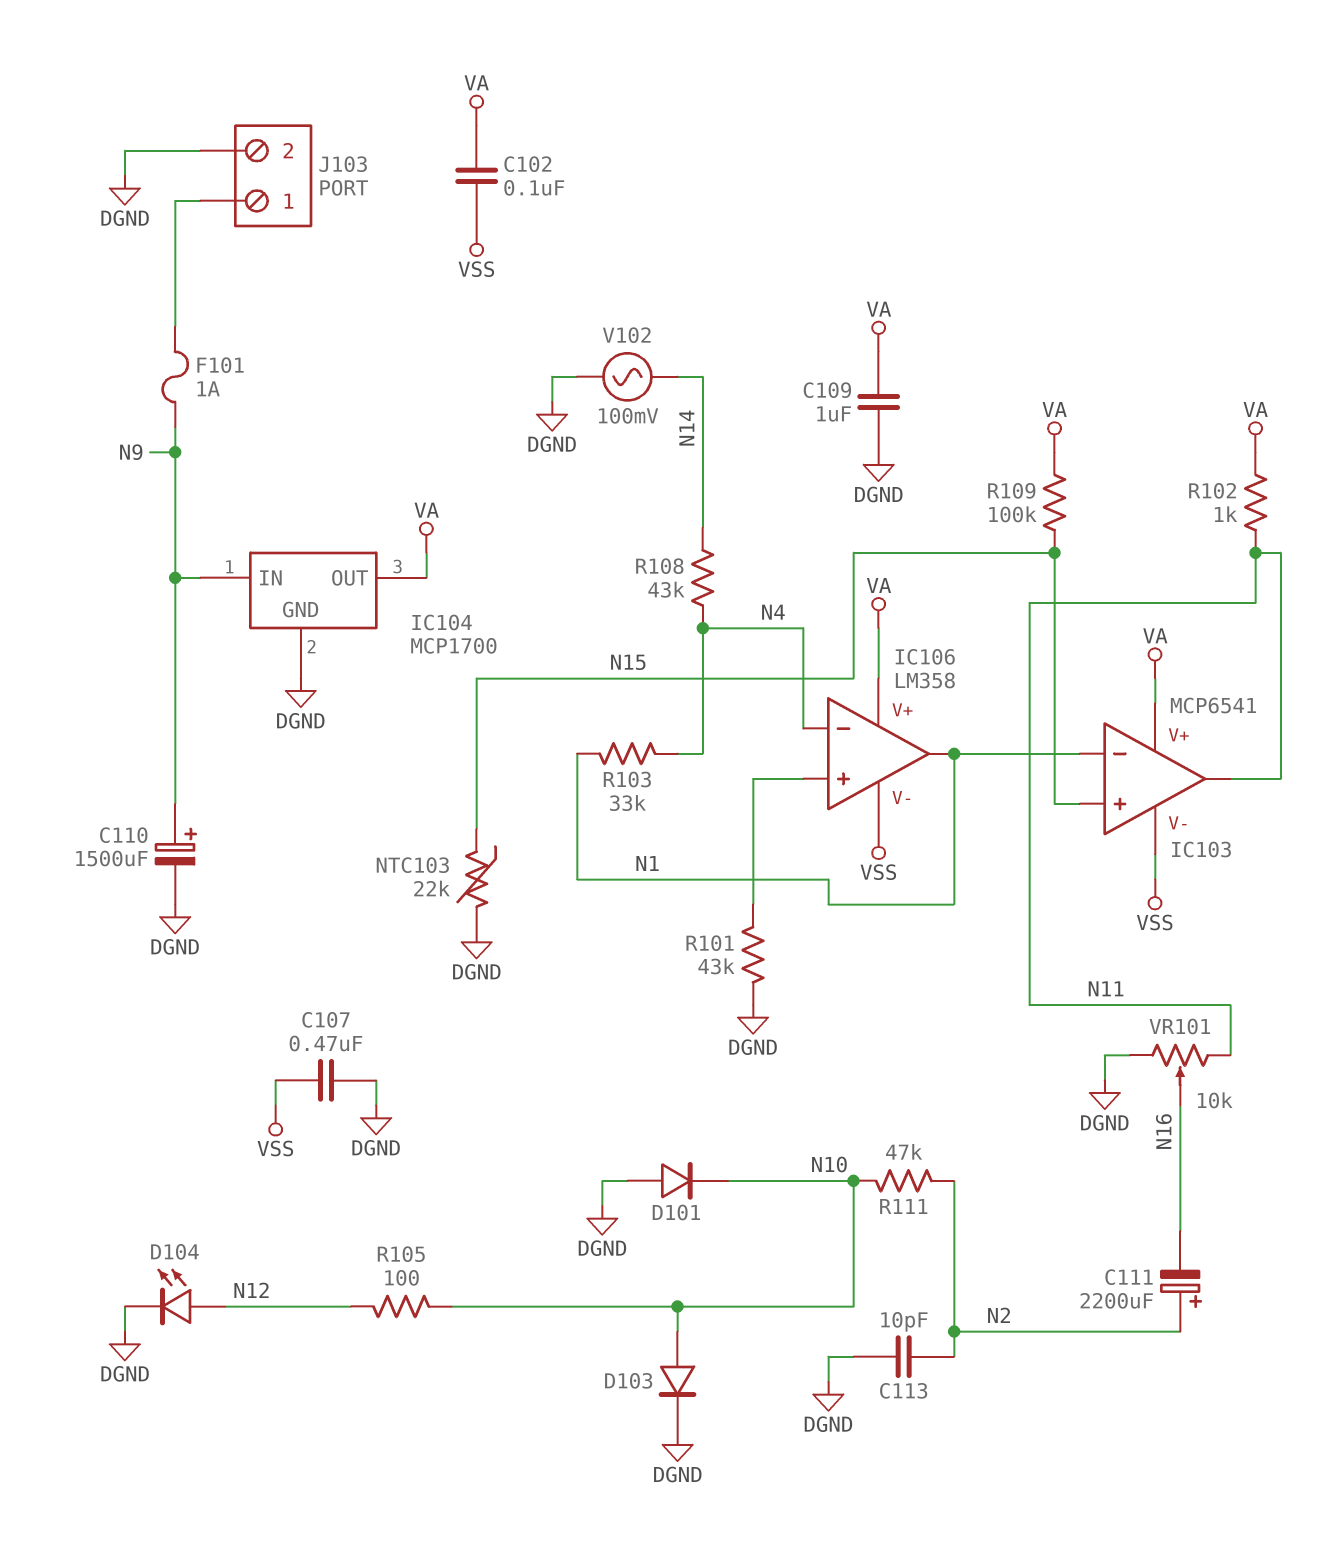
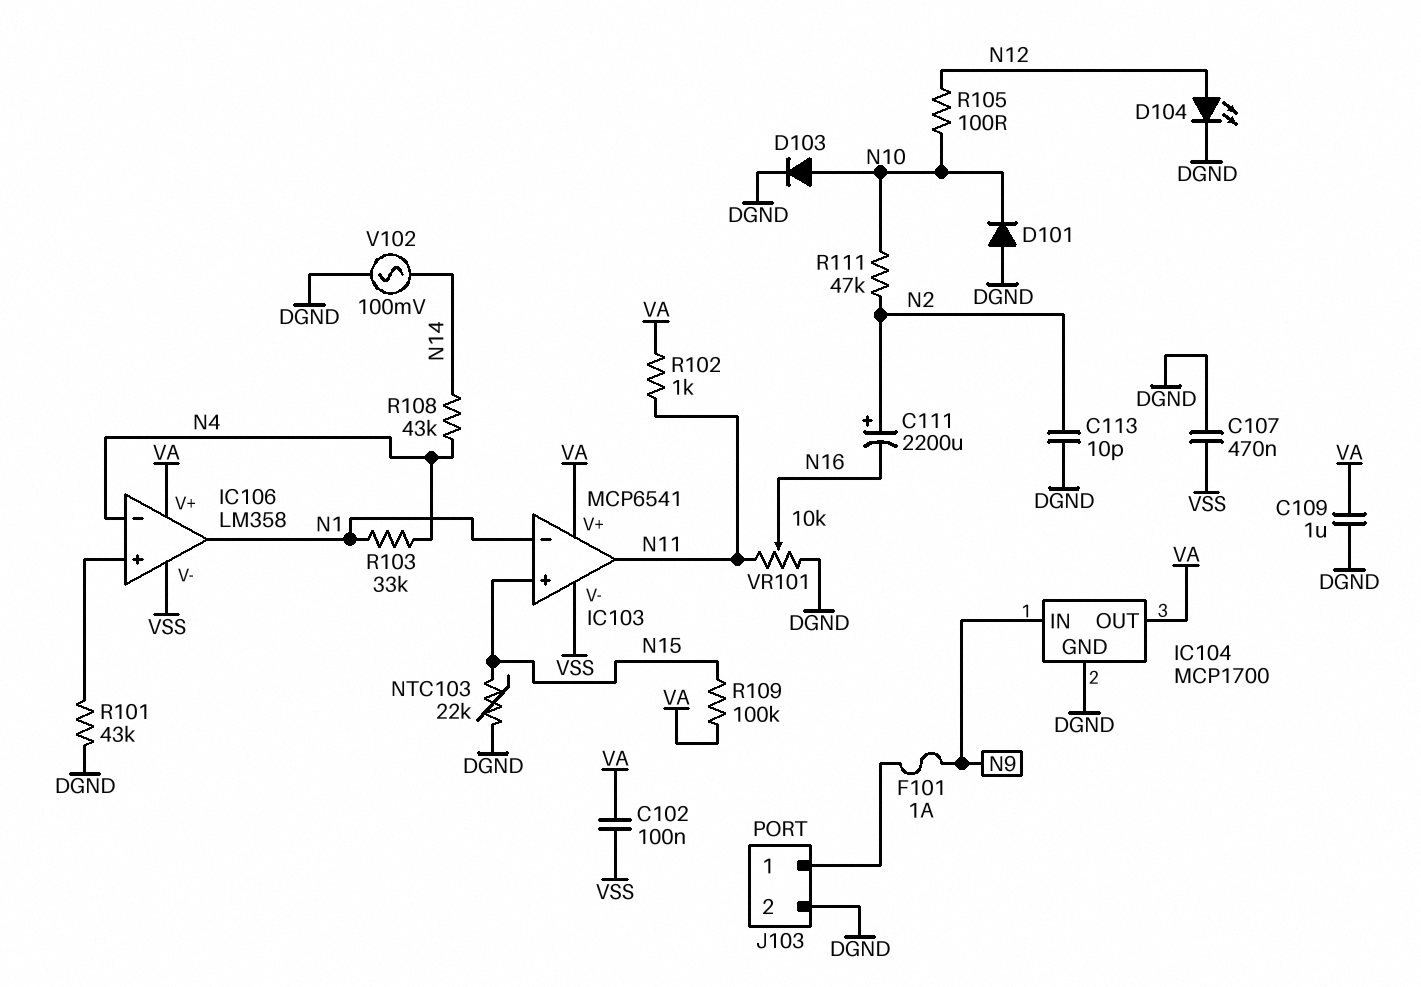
C110: 1500uF (plus N9, minus DGND) -> none

